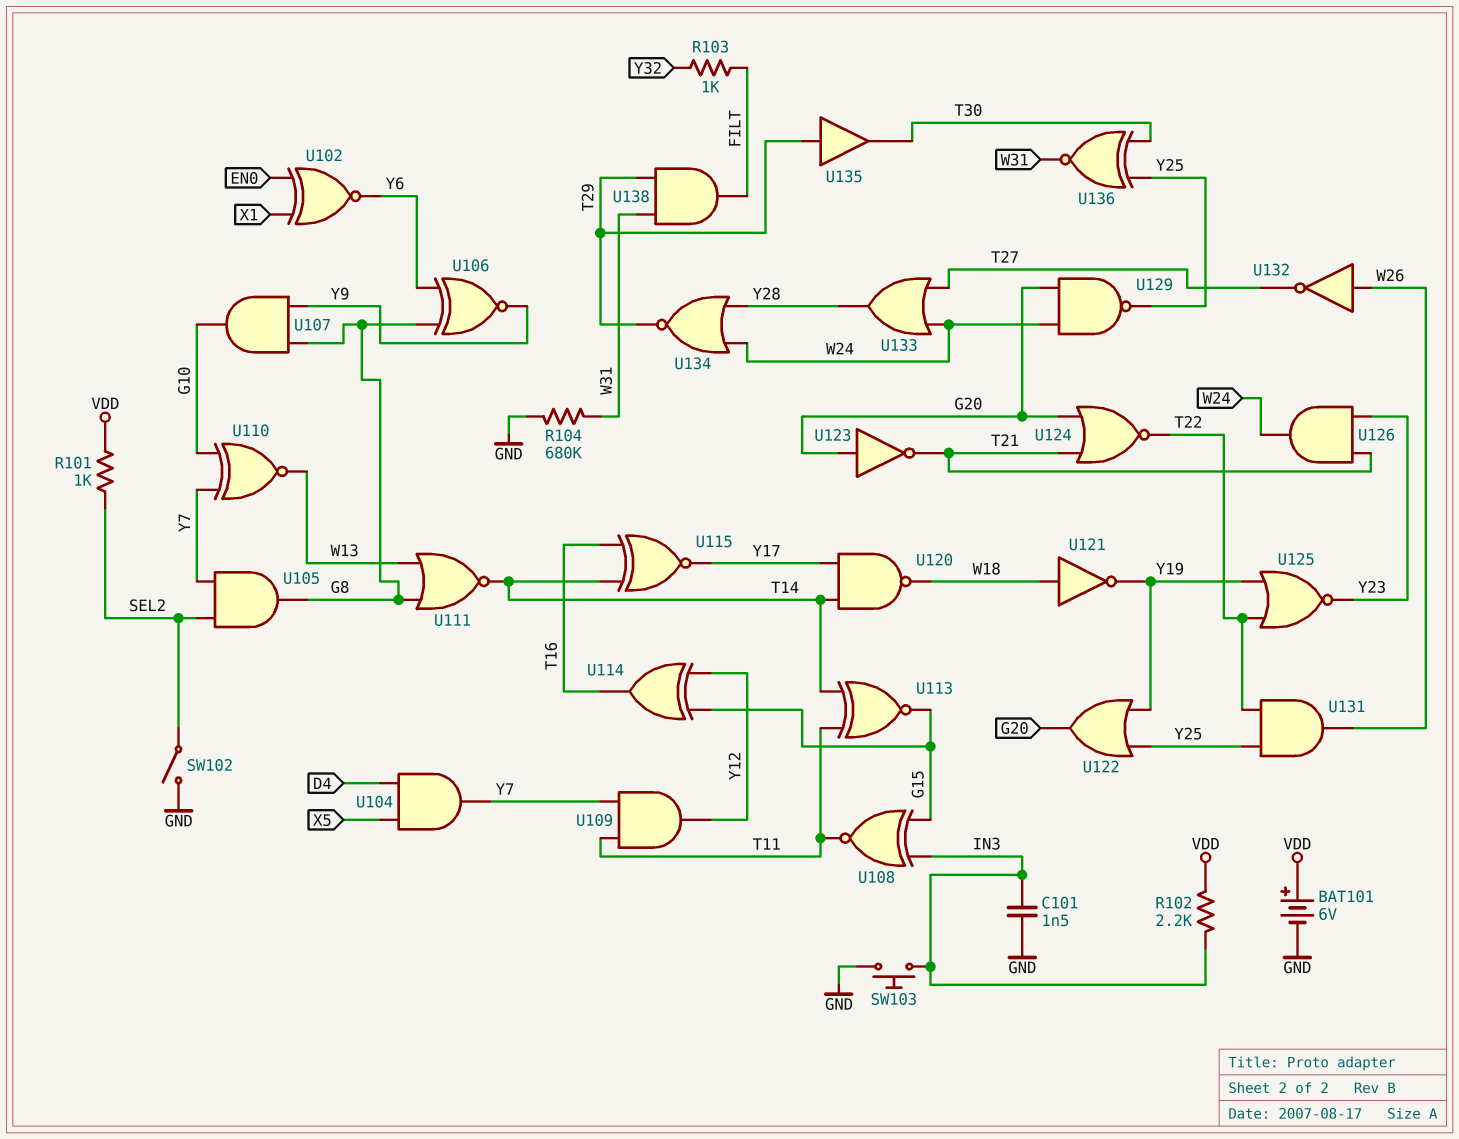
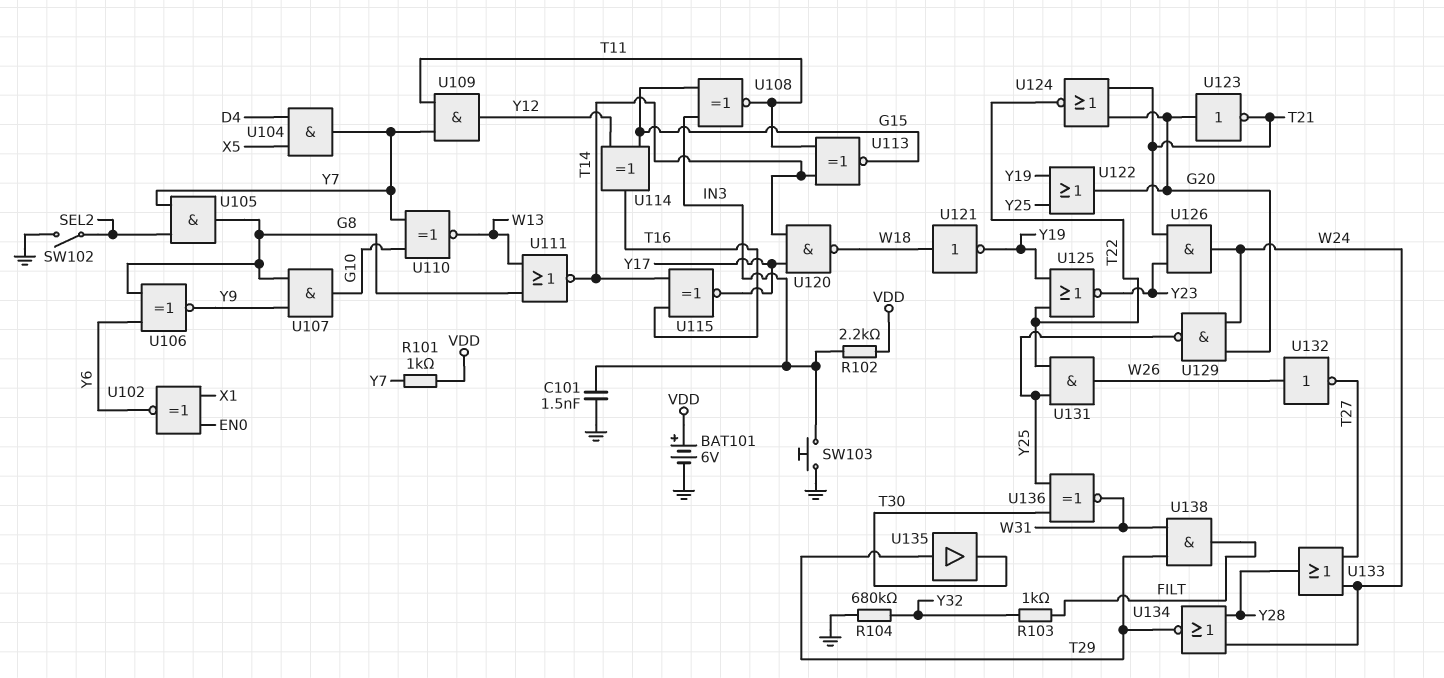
R101: 1k (SEL2, VDD) -> 1k (VDD, Y7)
R104: 680k (GND, W31) -> 680k (GND, Y32)

